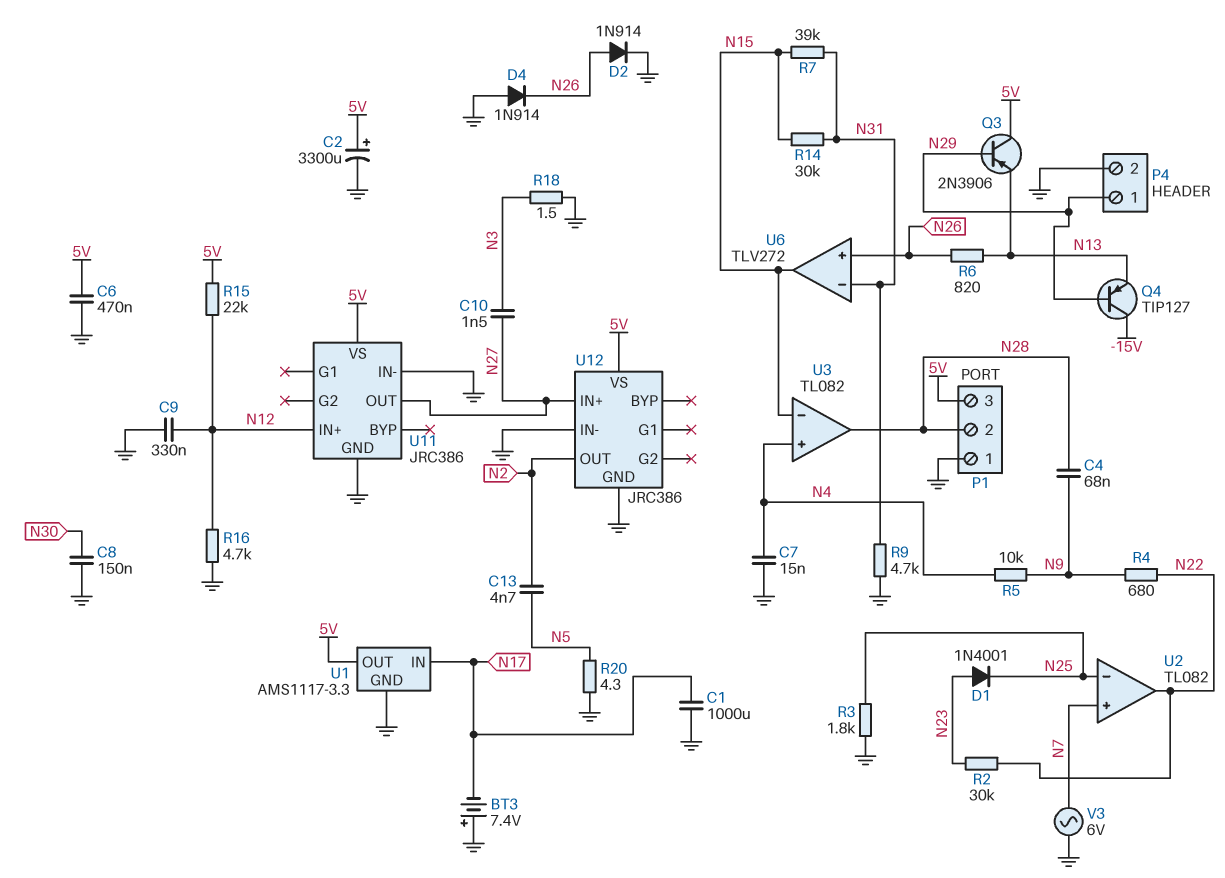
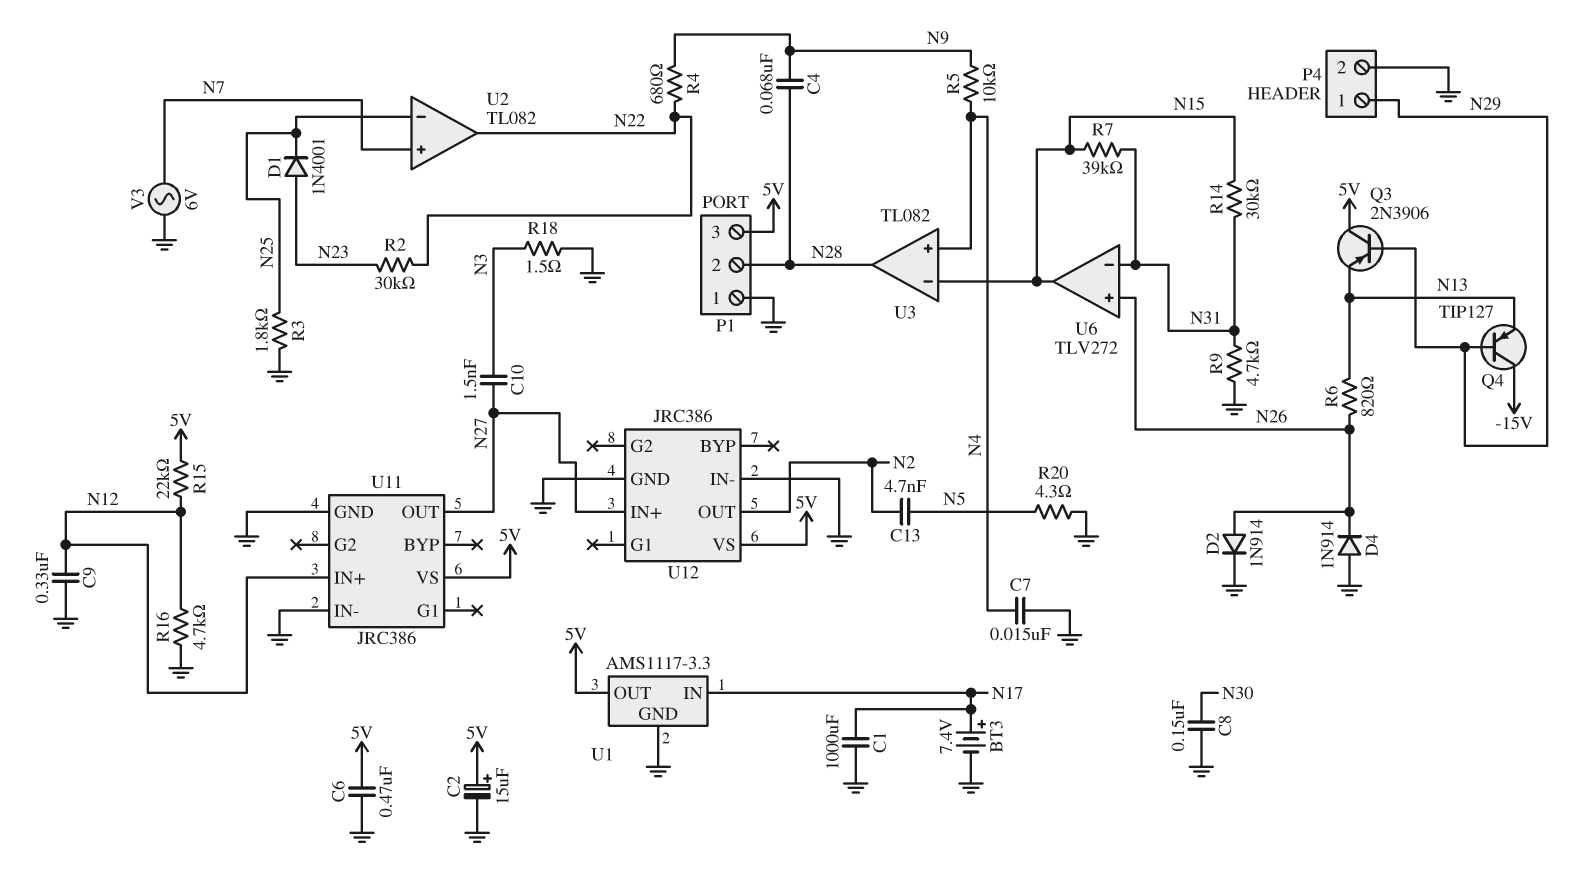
BT3: 7.4V (plus GND, minus N17) -> 7.4V (plus N17, minus GND)
C2: 3300uF (plus 5V, minus GND) -> 15uF (plus 5V, minus GND)

